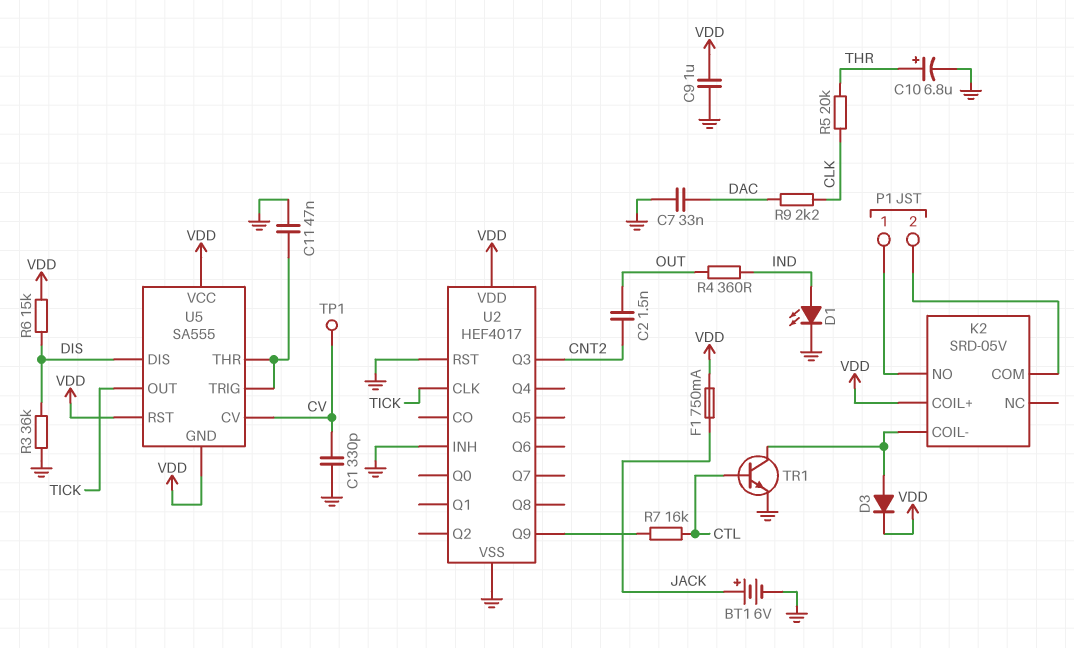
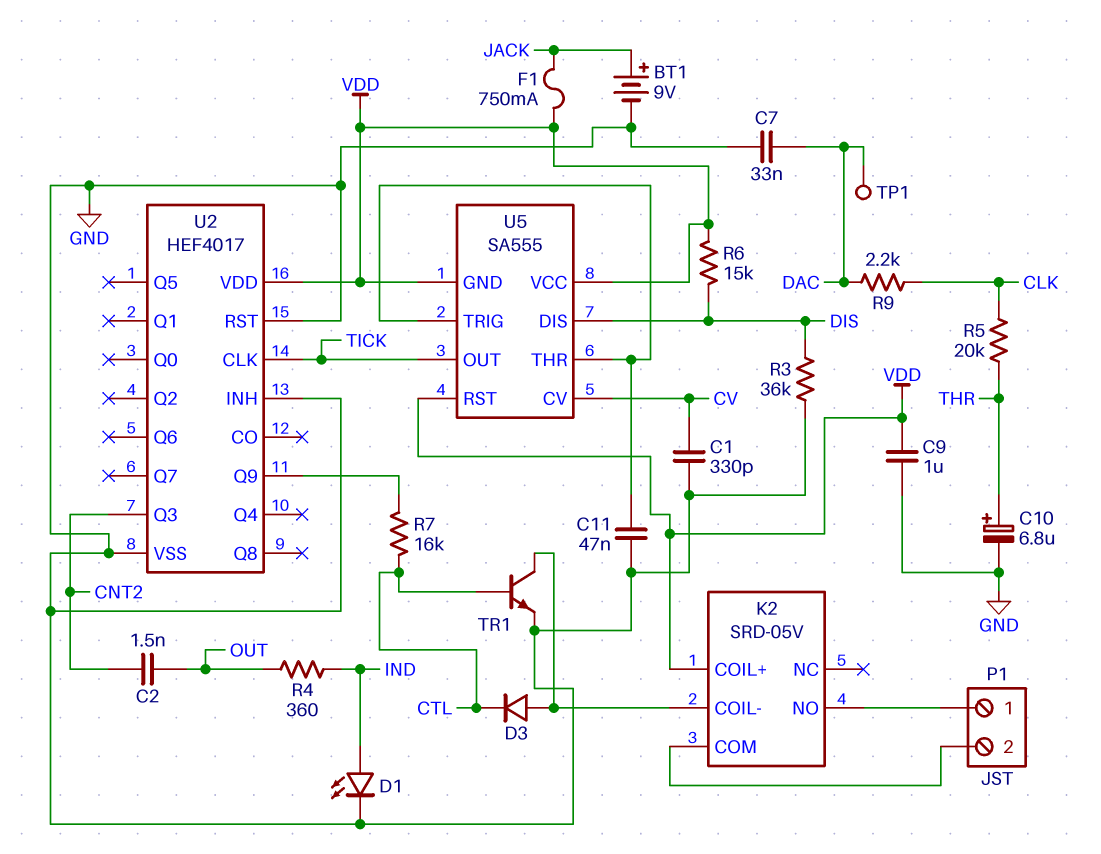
BT1: 6V (plus JACK, minus GND) -> 9V (plus JACK, minus GND)
D3: diode (A K2/COIL-, K VDD) -> diode (A K2/COIL-, K CTL)
TP1: test point (CV) -> test point (DAC)

